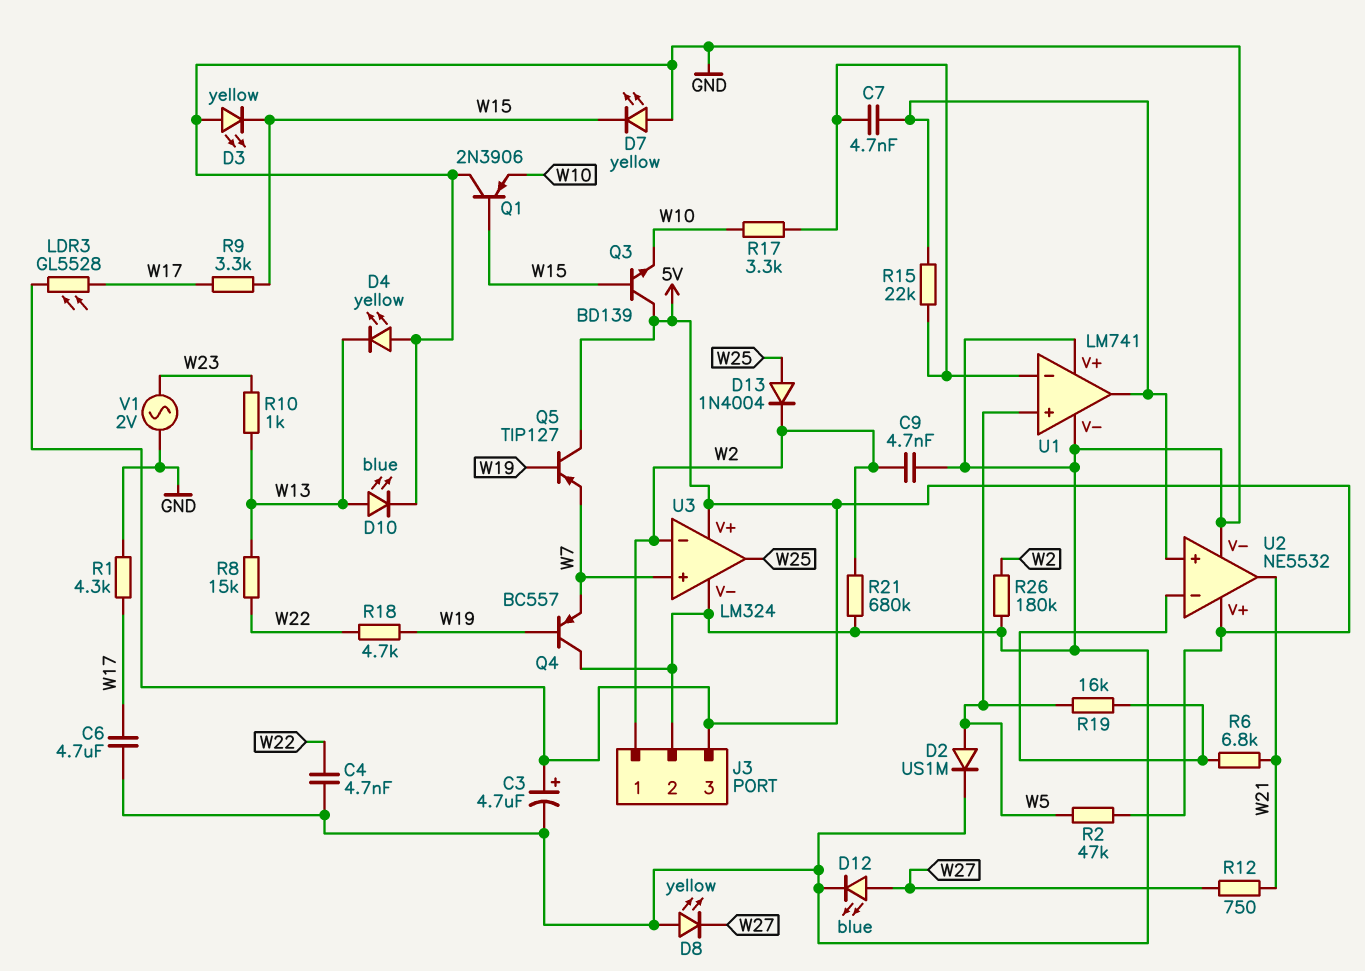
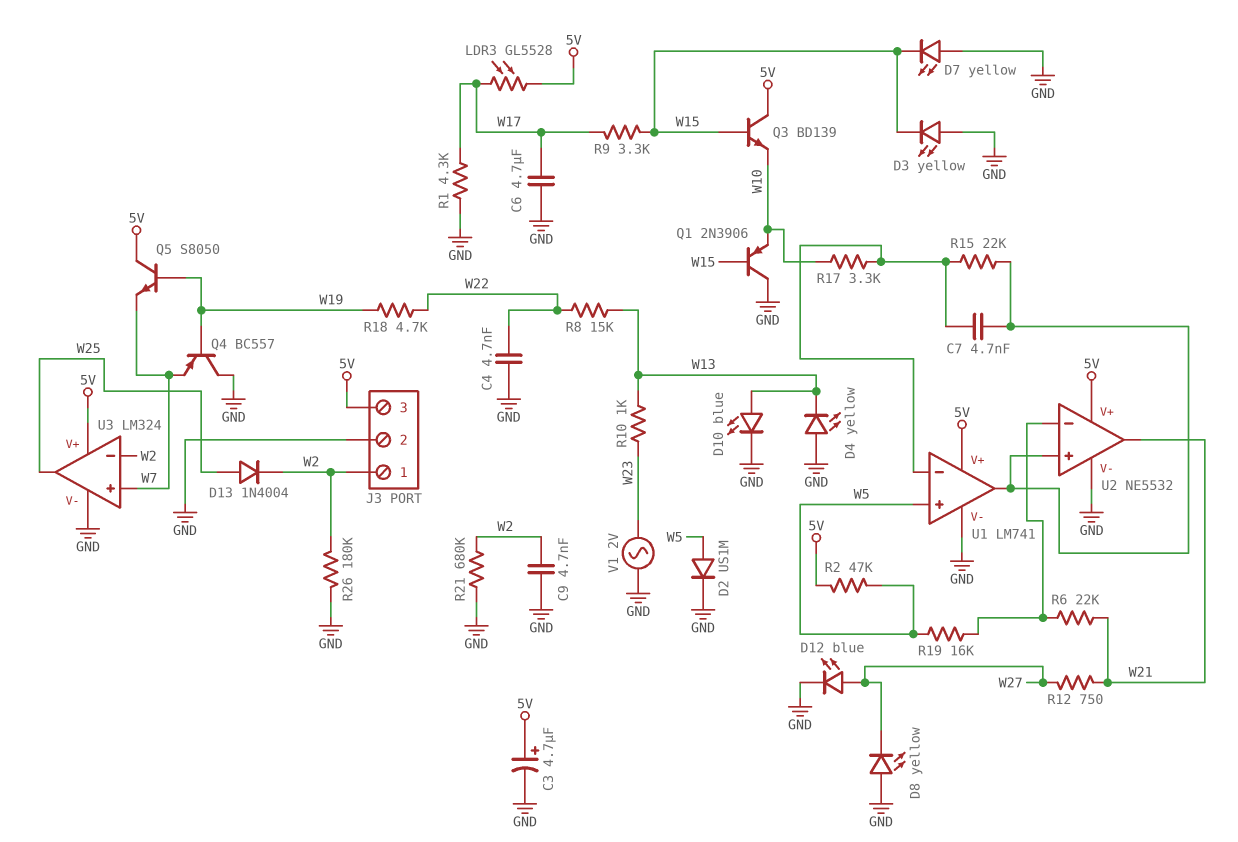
Q5: PNP TIP127 (B W19, C 5V, E W7) -> NPN S8050 (B W19, C 5V, E W7)
R6: 6.8k (U2/in-, W21) -> 22k (U2/in-, W21)
U1 pin V+: GND -> 5V

